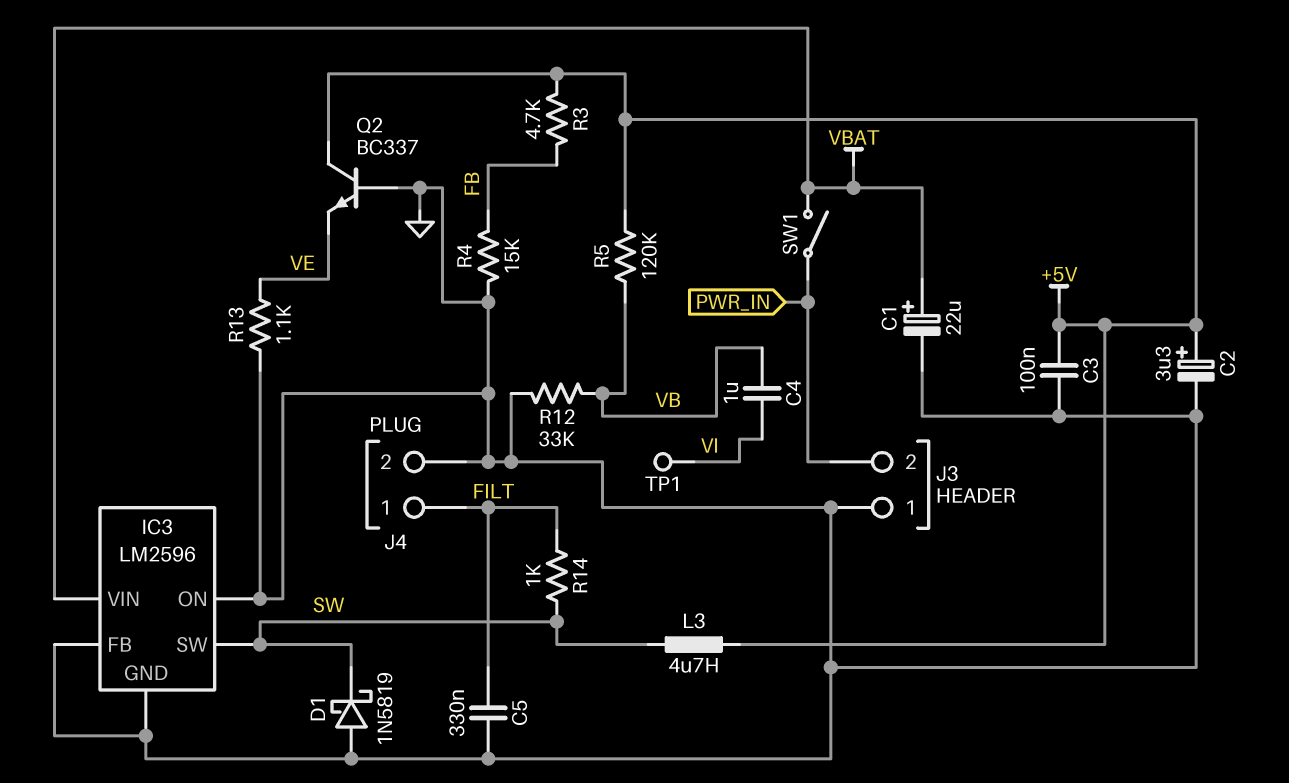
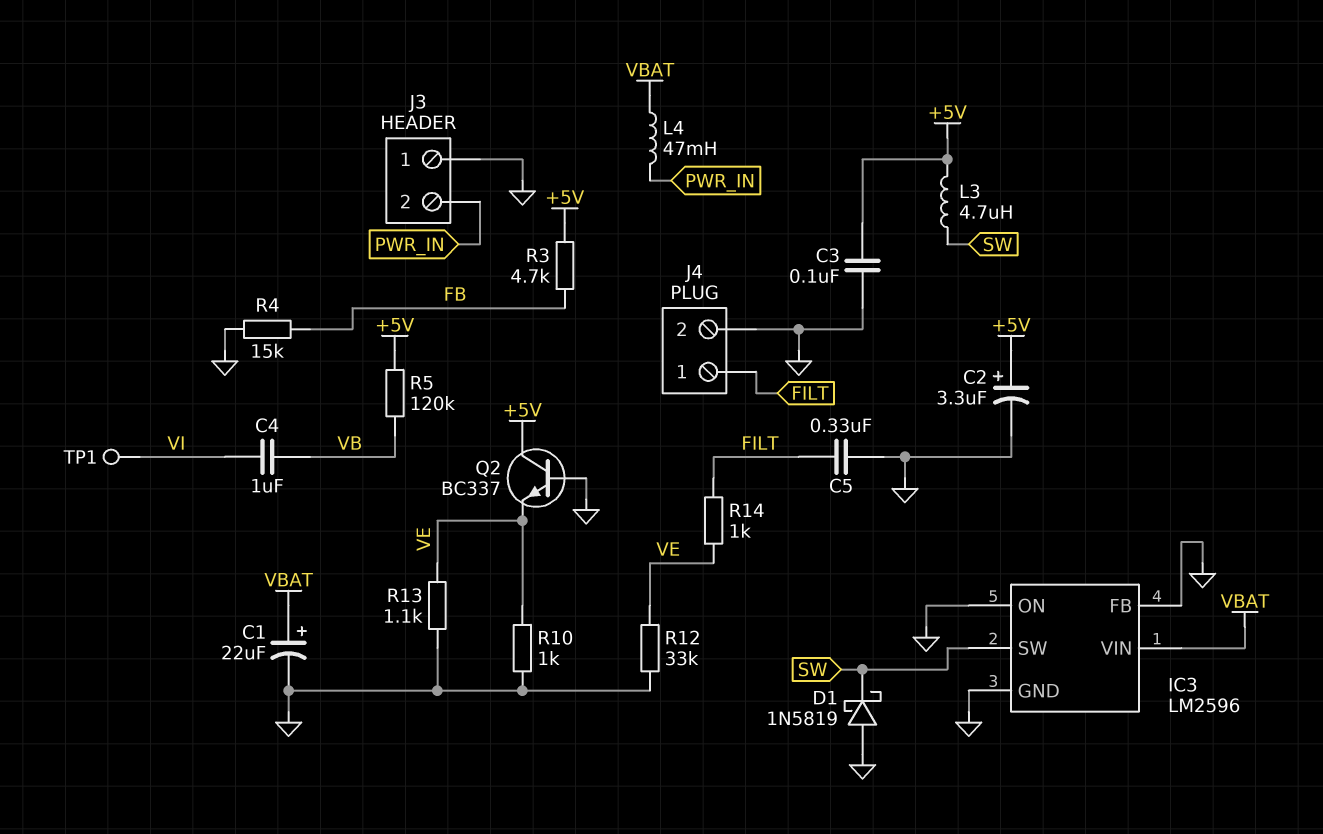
L4: none -> 47mH (PWR_IN, VBAT)
R10: none -> 1k (GND, VE)
R12: 33k (GND, VB) -> 33k (GND, VE)
R14: 1k (FILT, SW) -> 1k (FILT, VE)
SW1: switch (PWR_IN, VBAT) -> none

